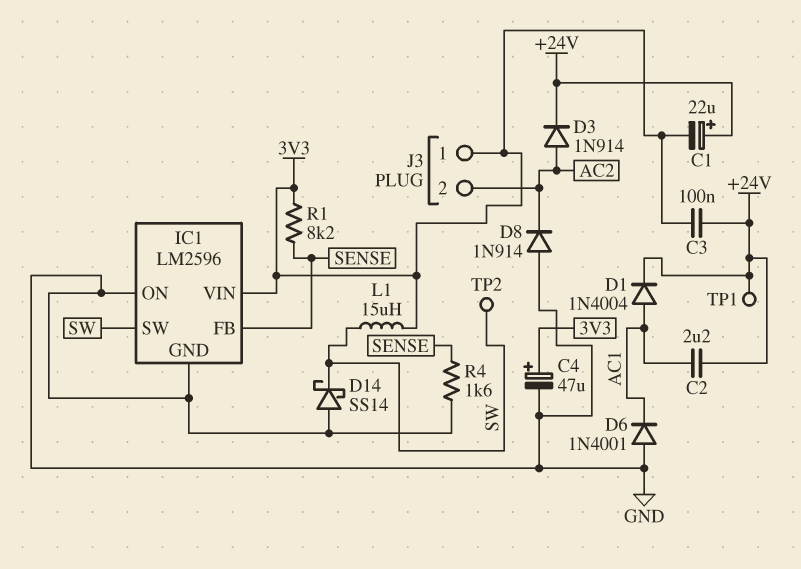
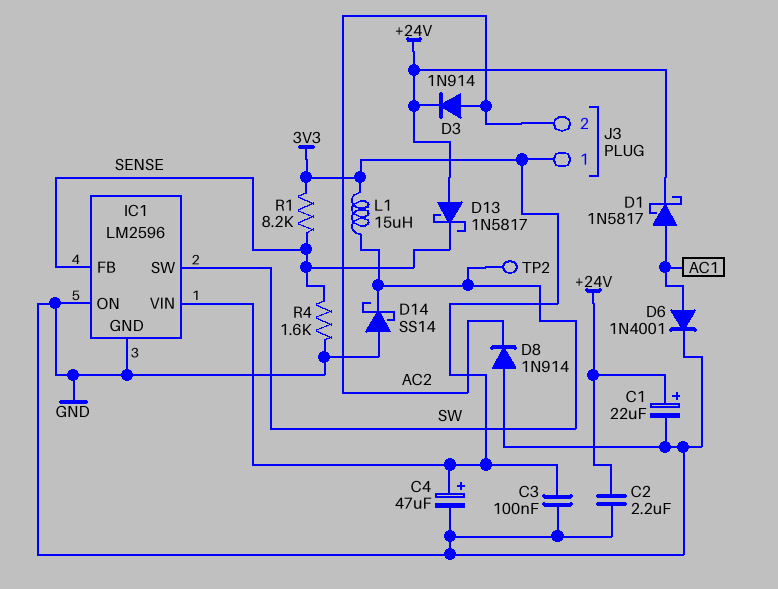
C1: 22uF (plus +24V, minus 3V3) -> 22uF (plus +24V, minus GND)
C2: 2.2uF (+24V, AC1) -> 2.2uF (+24V, GND)
C3: 100nF (+24V, 3V3) -> 100nF (3V3, GND)
D1: diode 1N4004 (A AC1, K +24V) -> schottky 1N5817 (A AC1, K +24V)
D6: diode 1N4001 (A GND, K AC1) -> diode 1N4001 (A AC1, K GND)
D13: none -> schottky 1N5817 (A +24V, K SENSE)
TP1: test point (+24V) -> none

